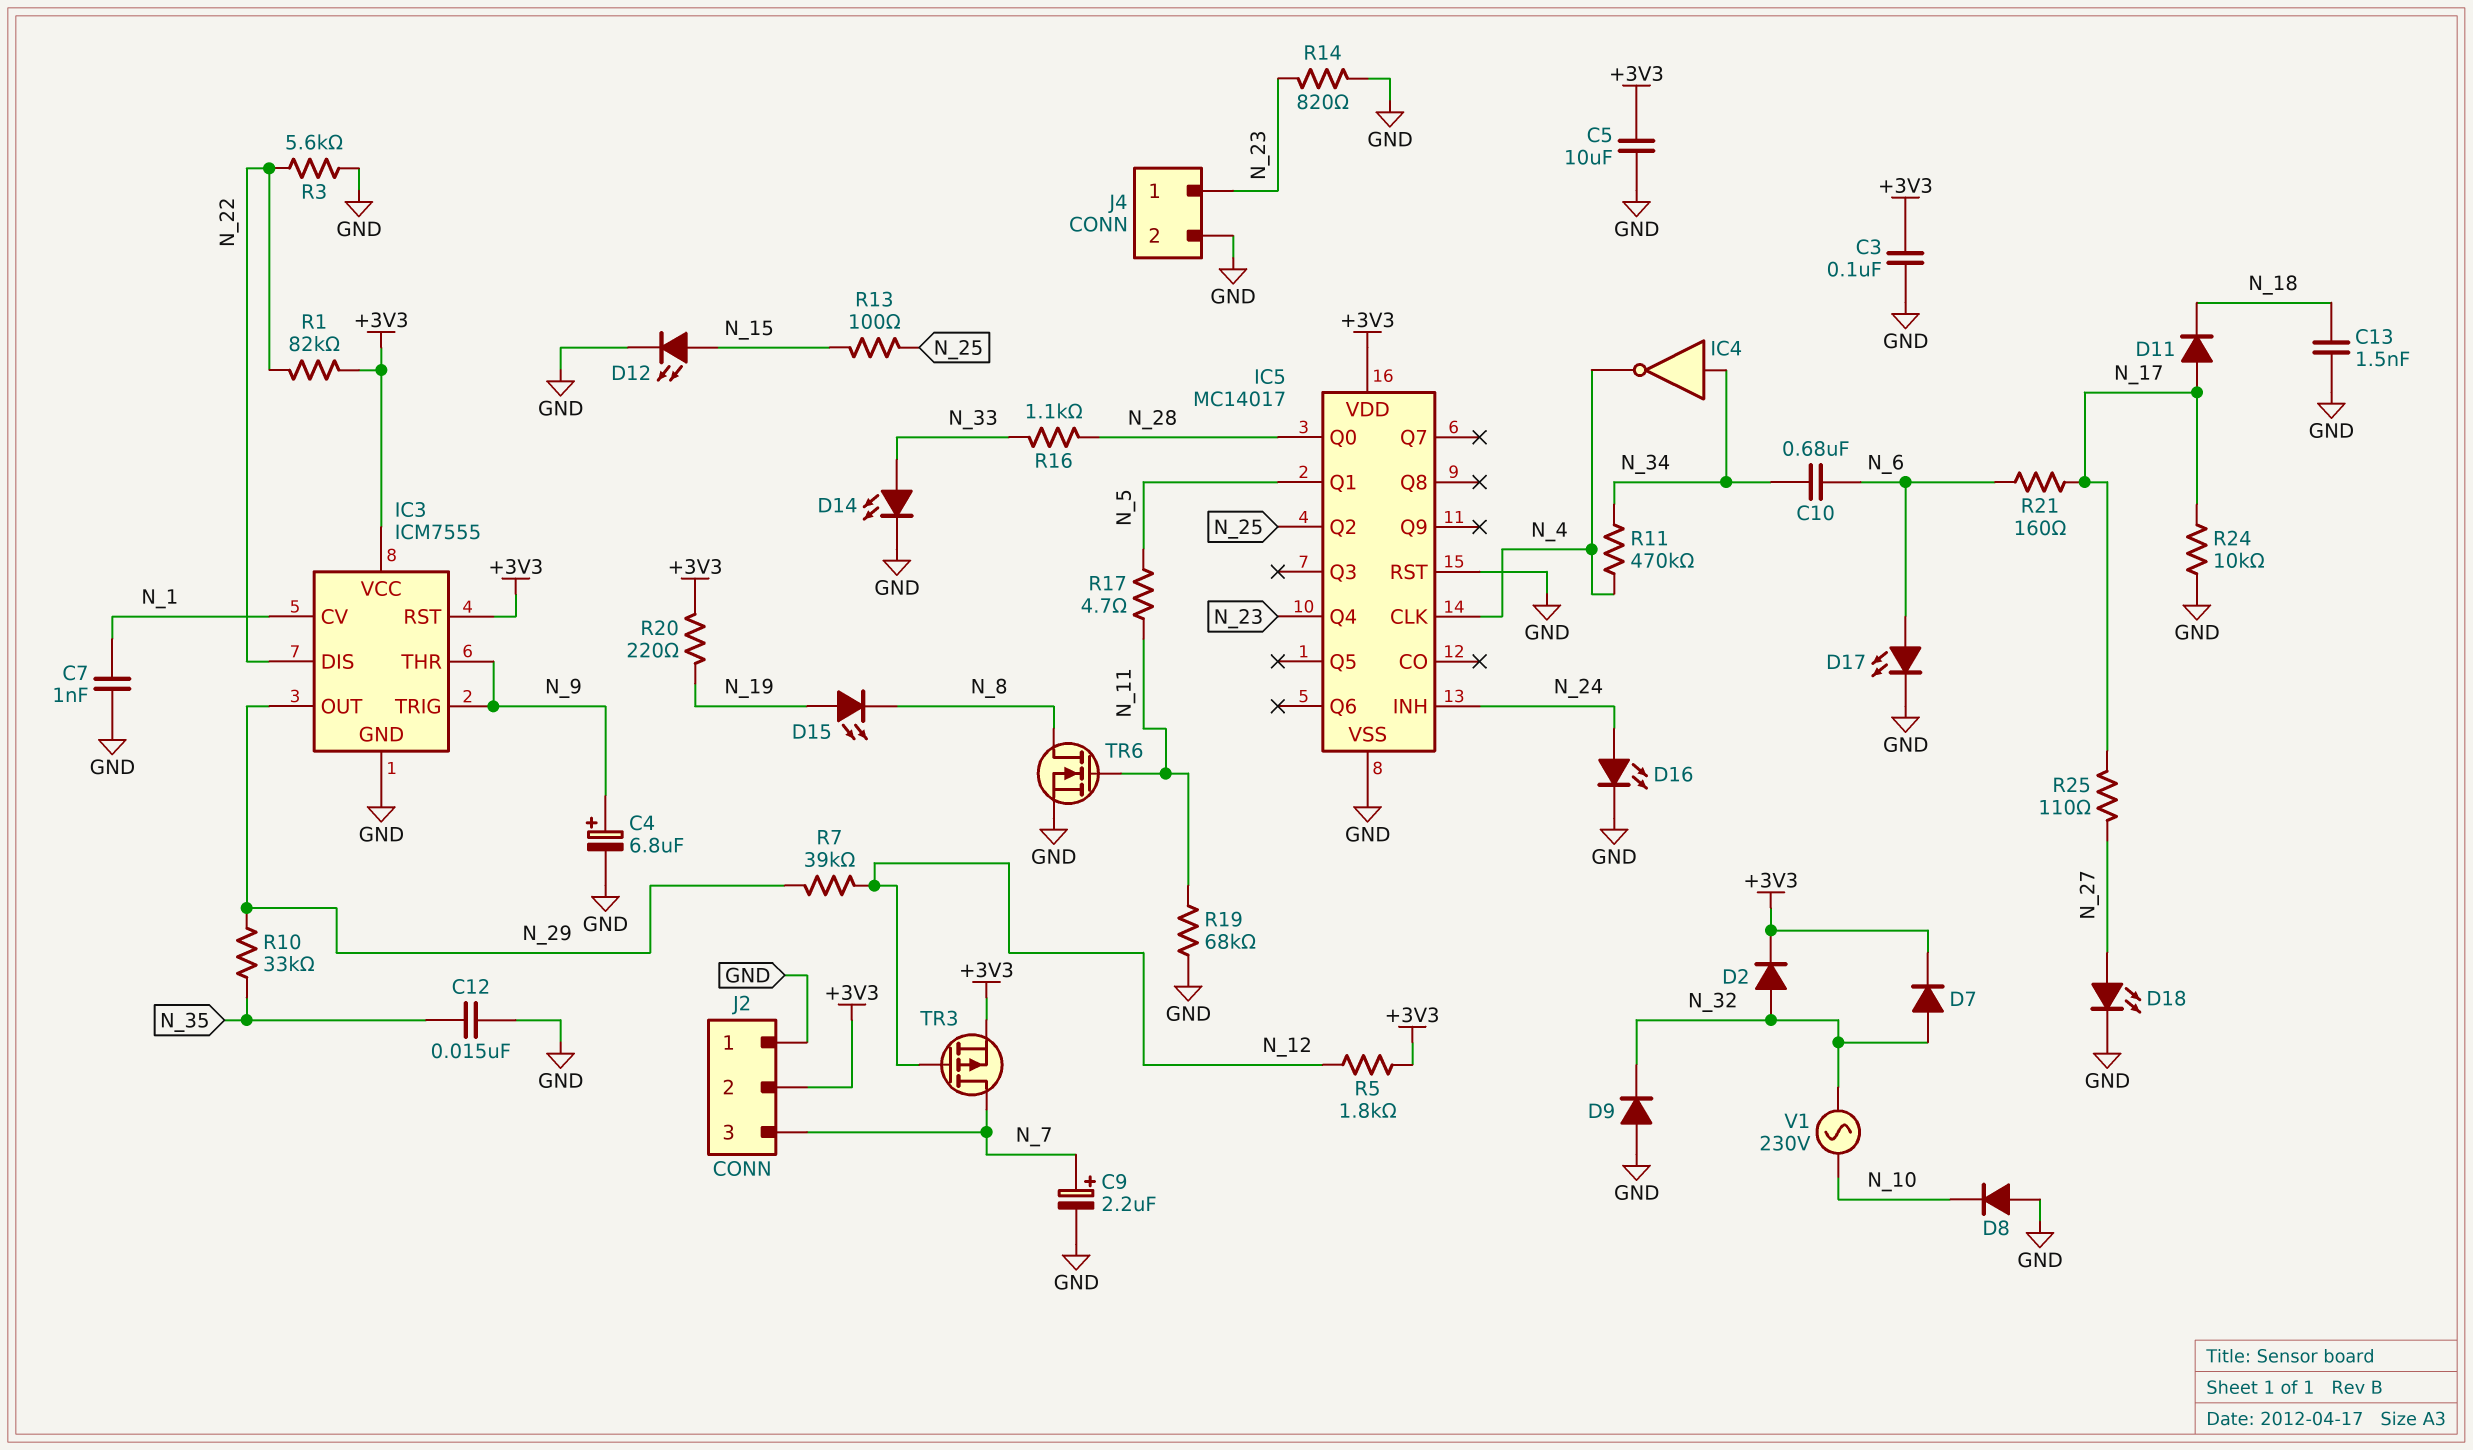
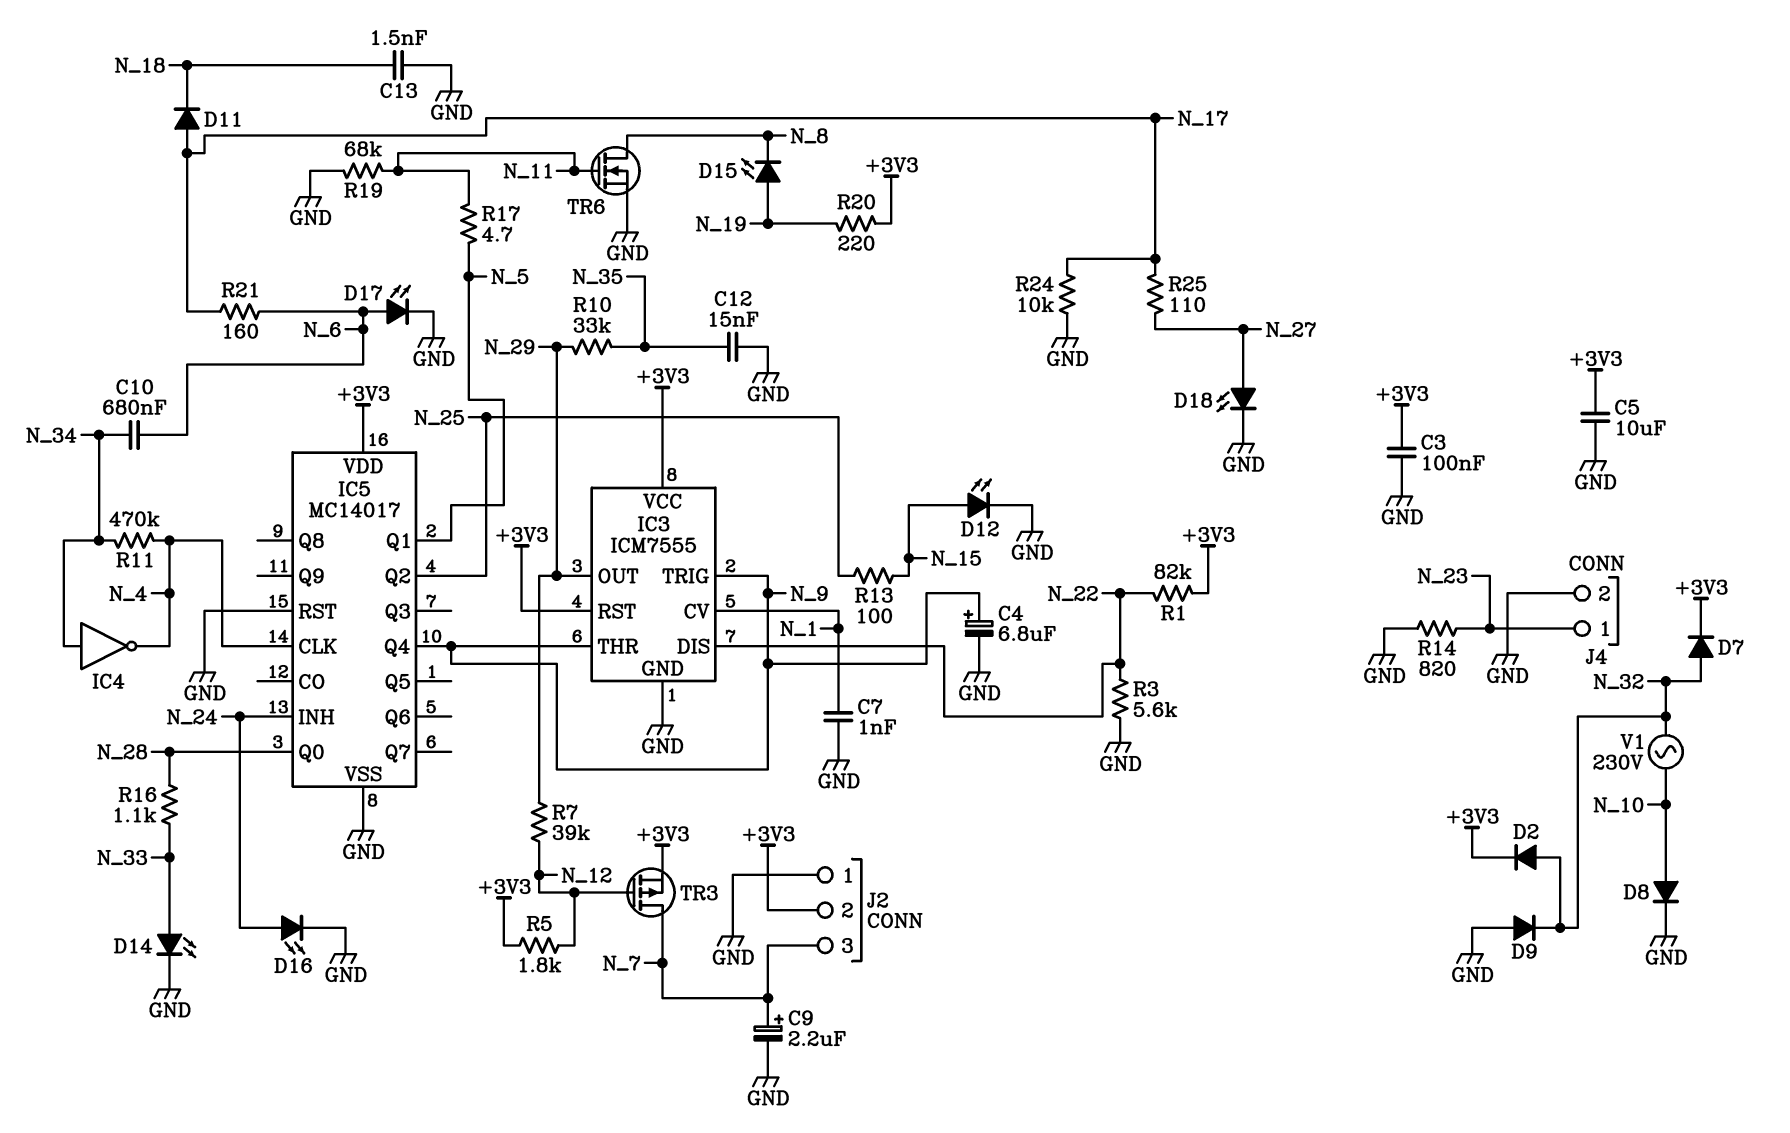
D8: diode (A GND, K N_10) -> diode (A N_10, K GND)
IC5 pin Q4: N_23 -> N_9

